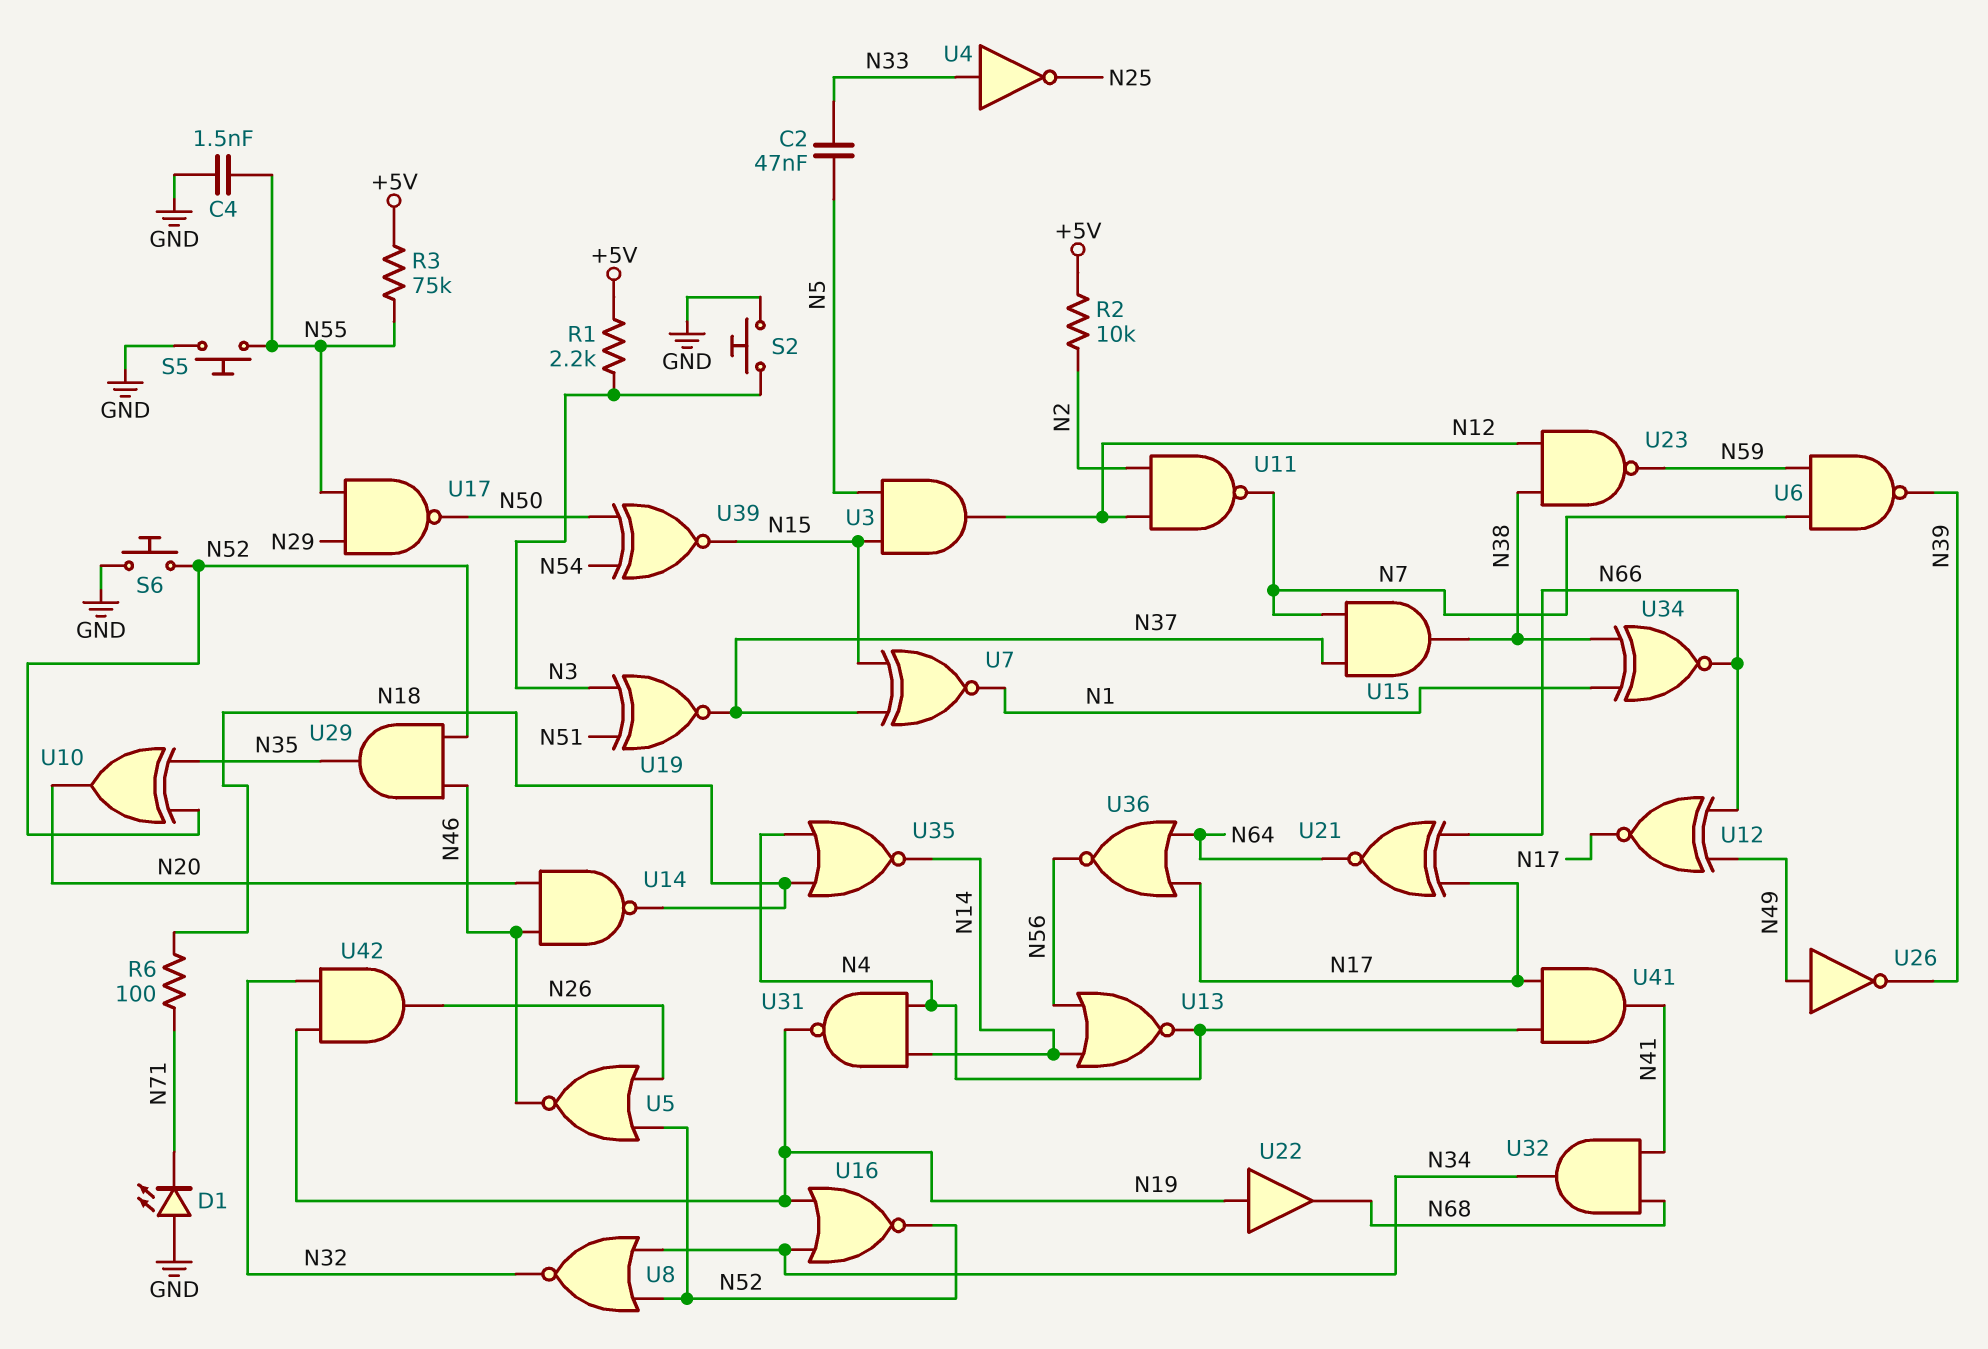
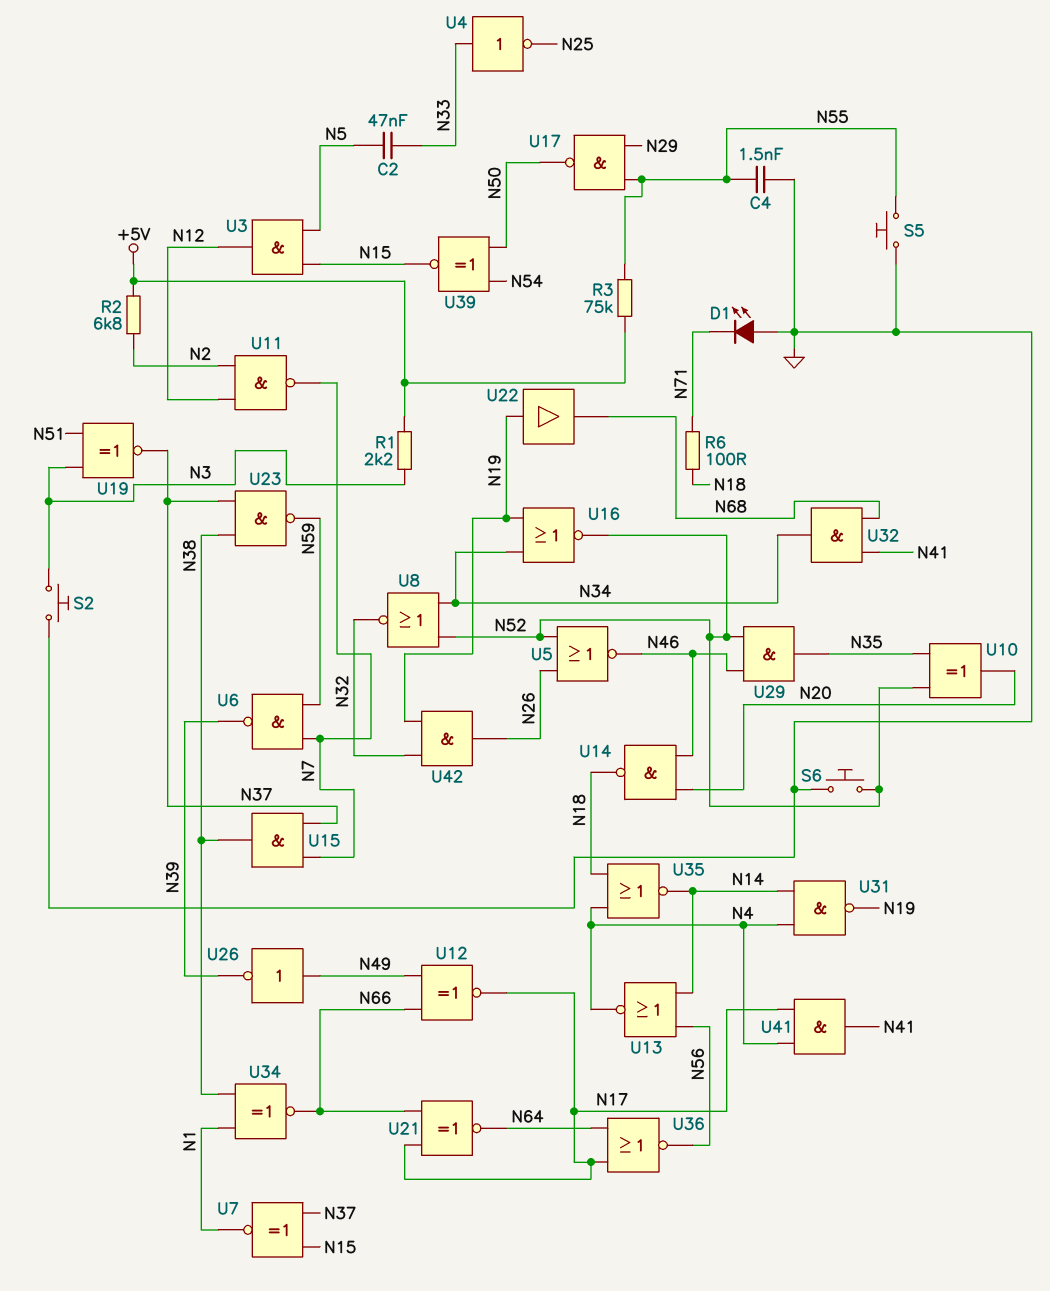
R2: 10k (+5V, N2) -> 6.8k (+5V, N2)
U23: NAND (in N12, in N38, out N59) -> NAND (in N37, in N38, out N59)

